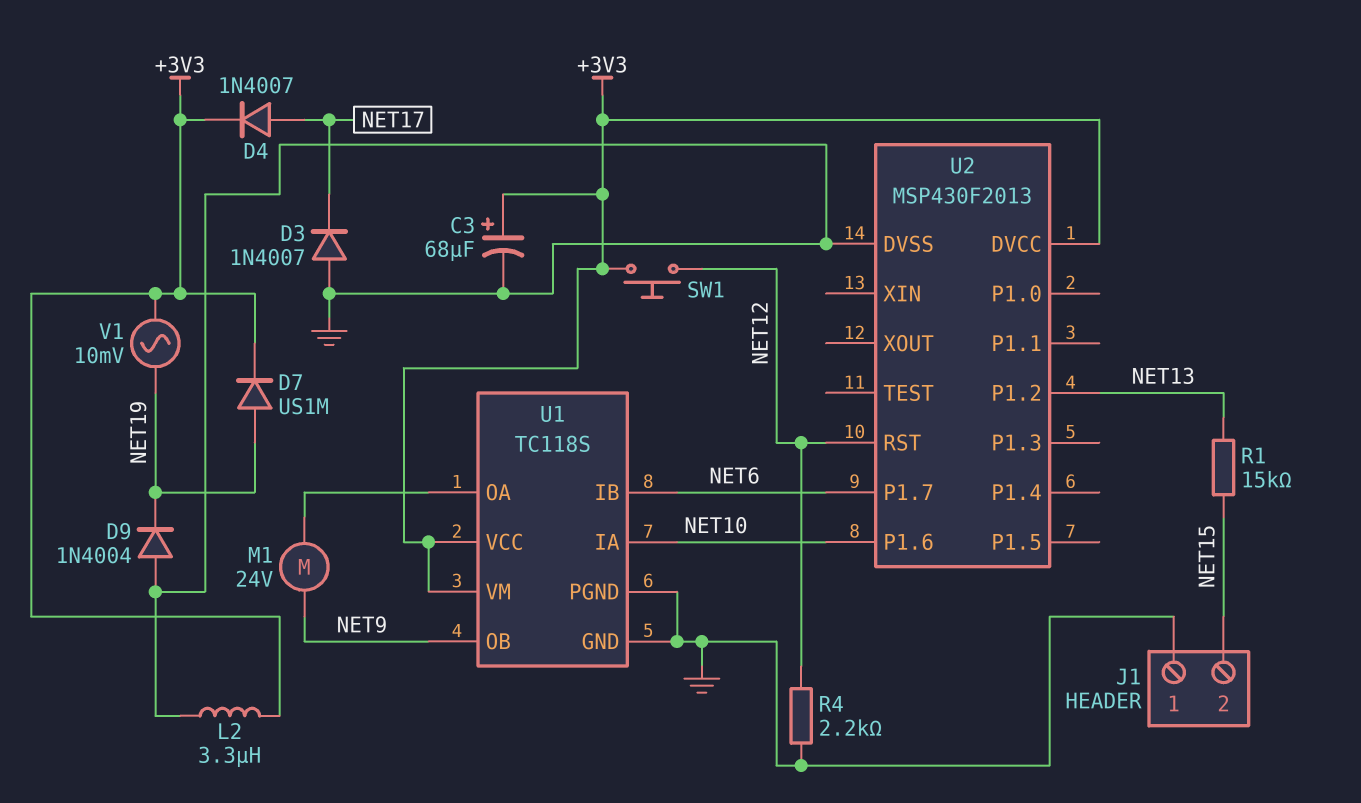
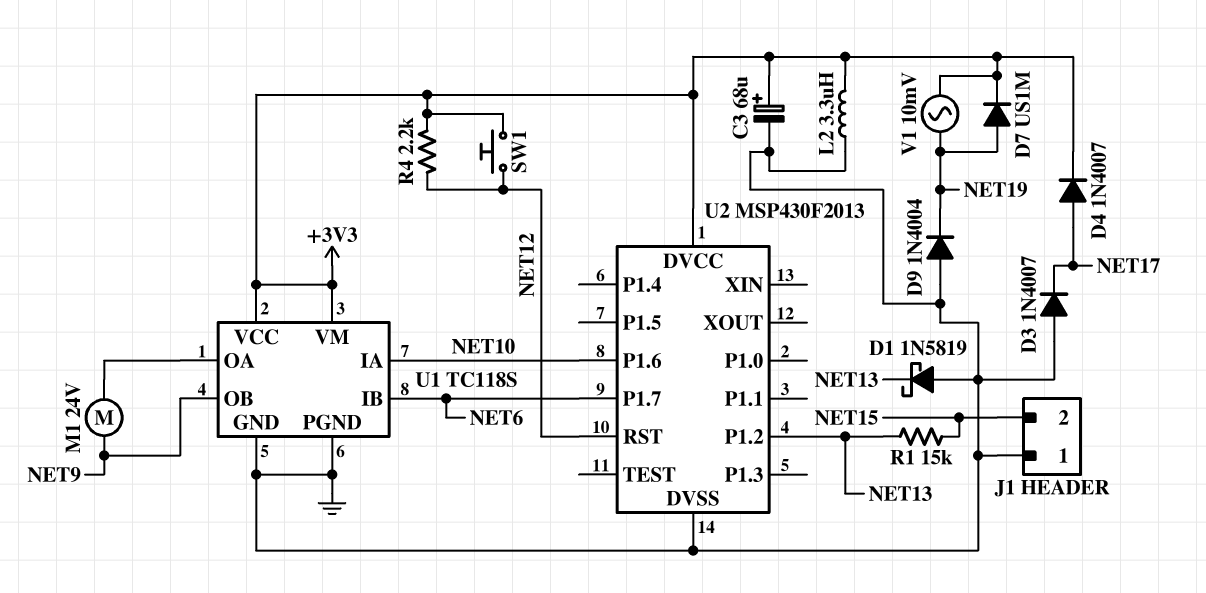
D1: none -> schottky 1N5819 (A GND, K NET13)
R4: 2.2k (GND, NET12) -> 2.2k (+3V3, NET12)

